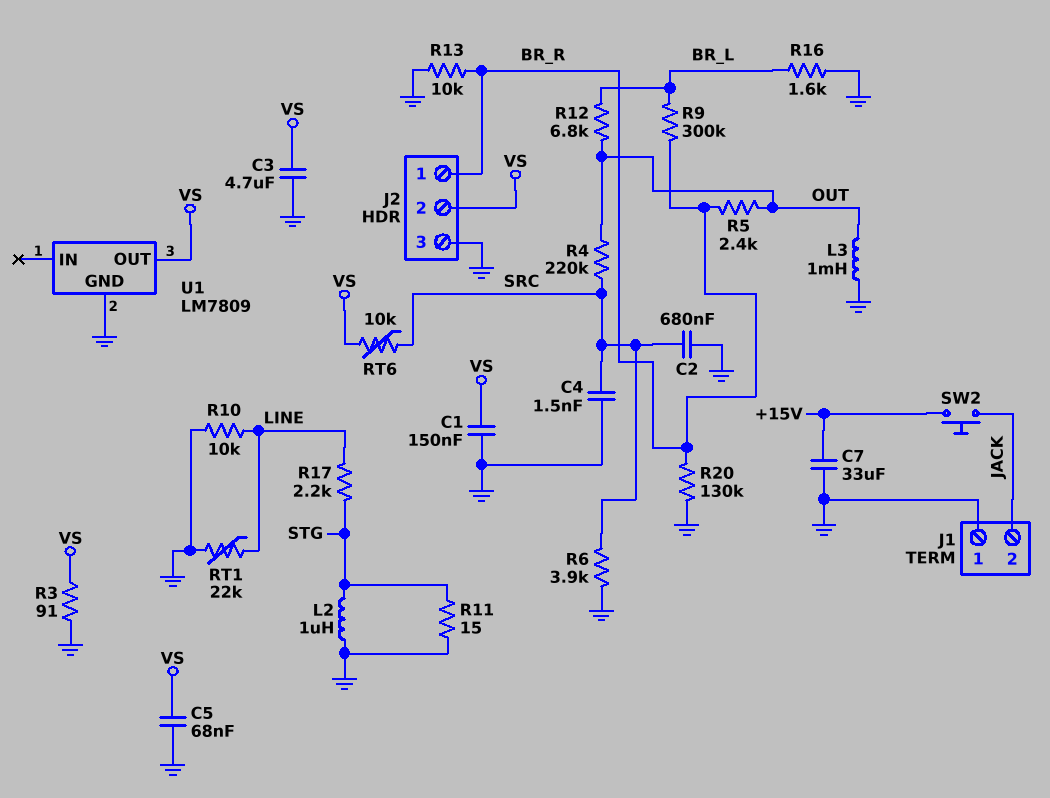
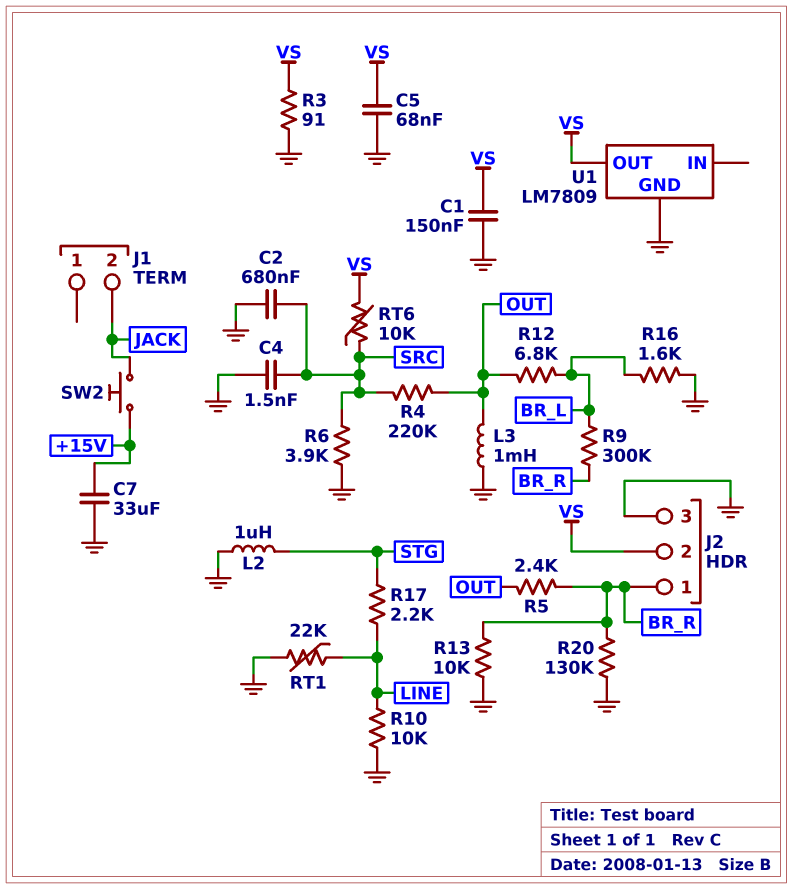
C3: 4.7uF (GND, VS) -> none
J1 pin 1: GND -> none
R11: 15 (GND, STG) -> none

